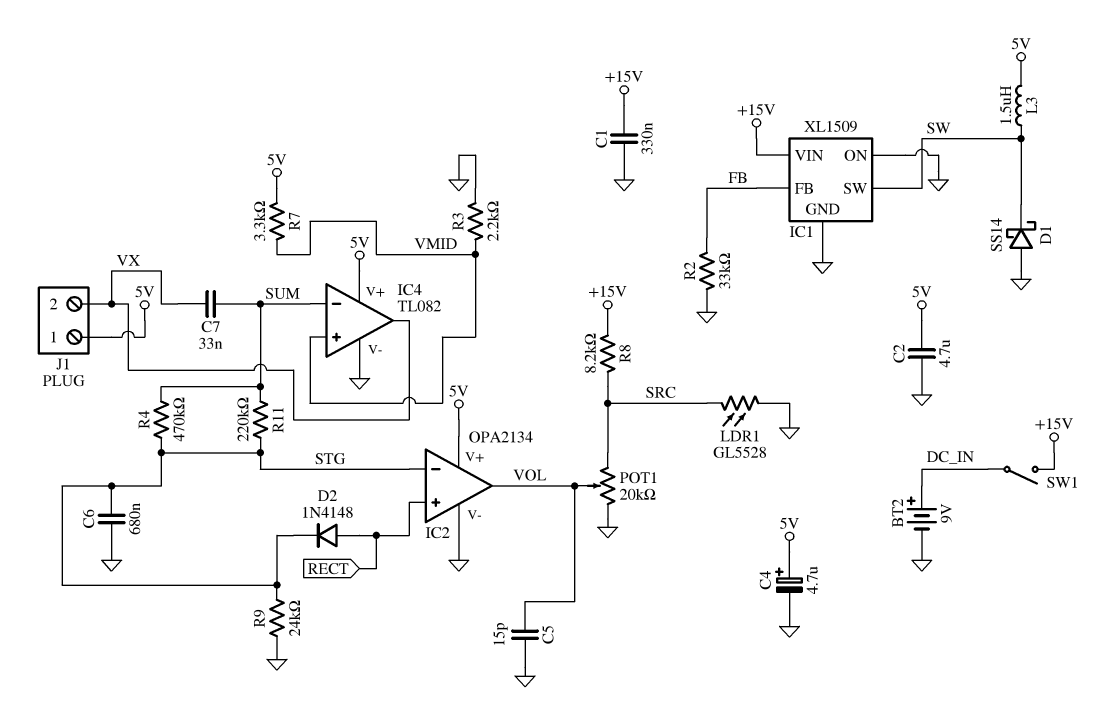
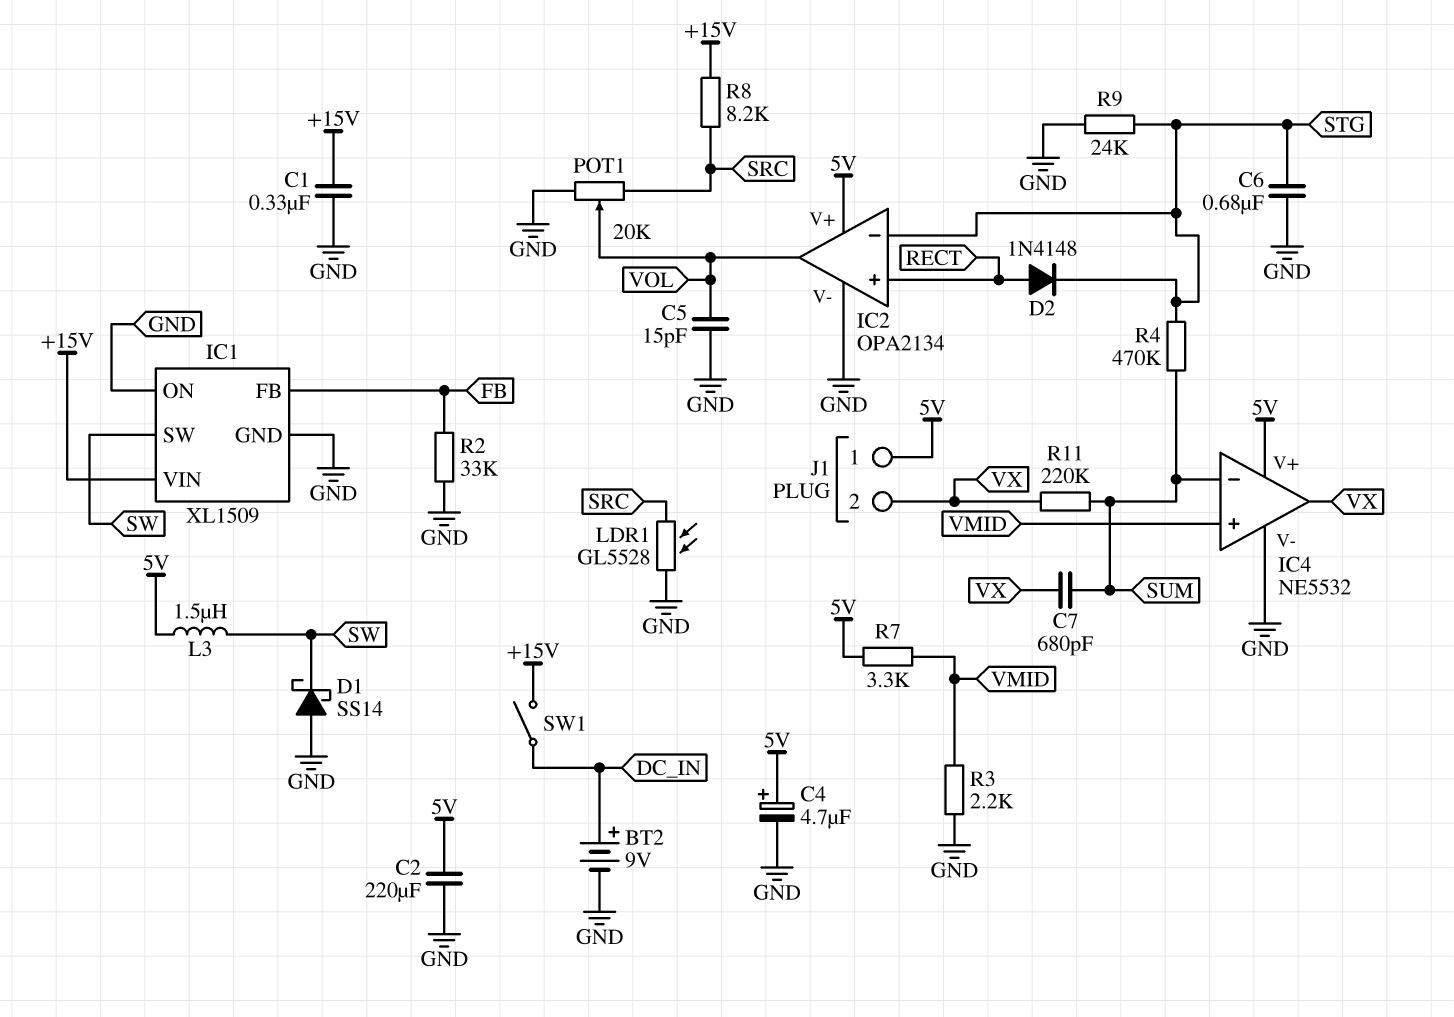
C2: 4.7uF (5V, GND) -> 220uF (5V, GND)
C7: 33nF (SUM, VX) -> 680pF (SUM, VX)
IC4: TL082 -> NE5532
R11: 220k (STG, SUM) -> 220k (SUM, VX)

